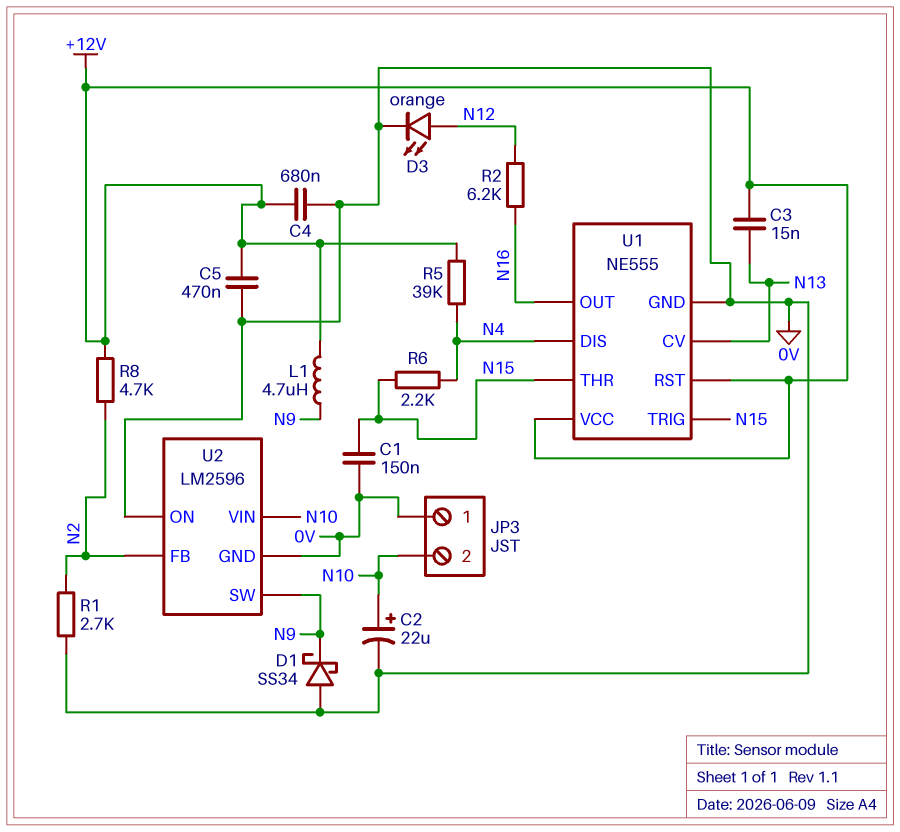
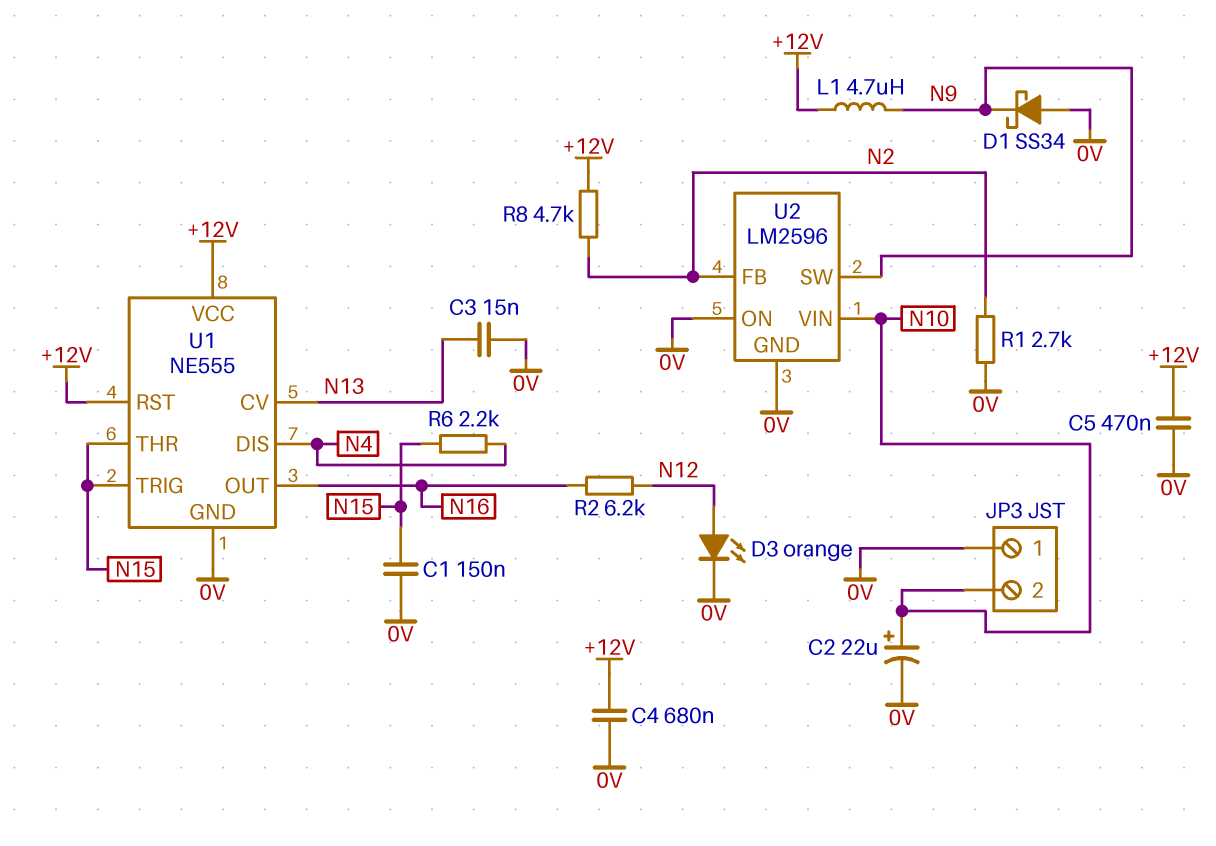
C3: 15nF (+12V, N13) -> 15nF (0V, N13)
R5: 39k (+12V, N4) -> none

